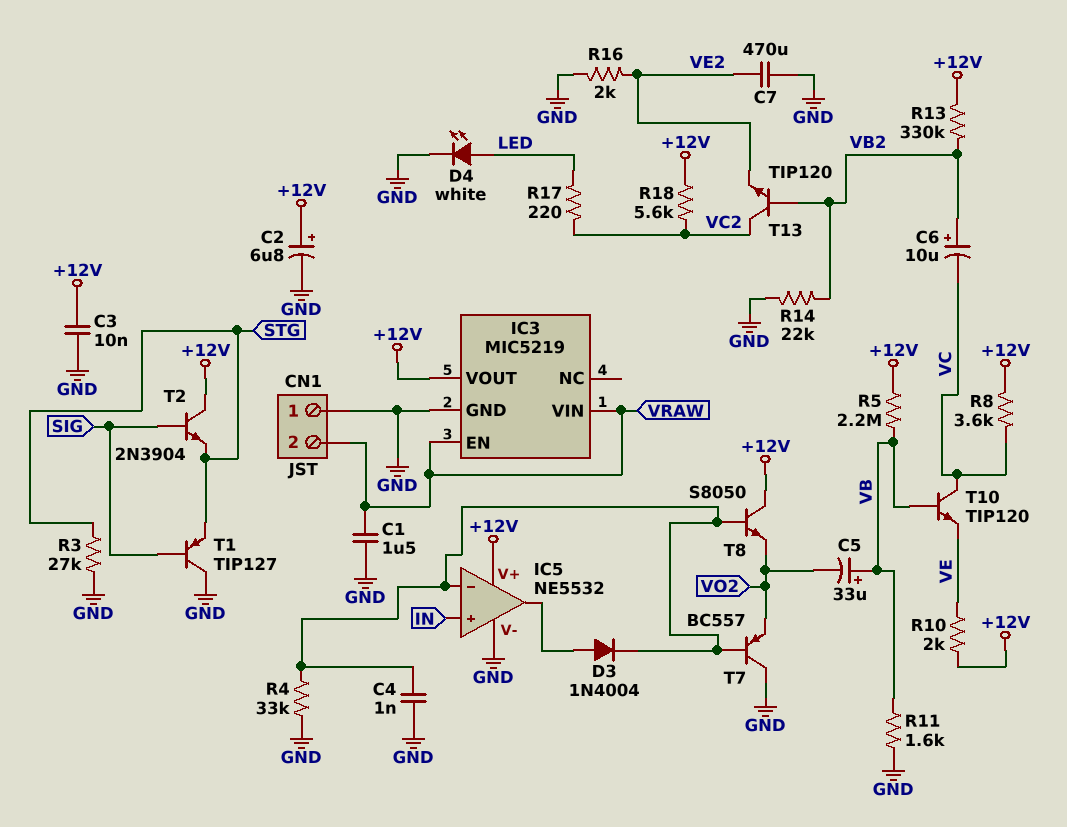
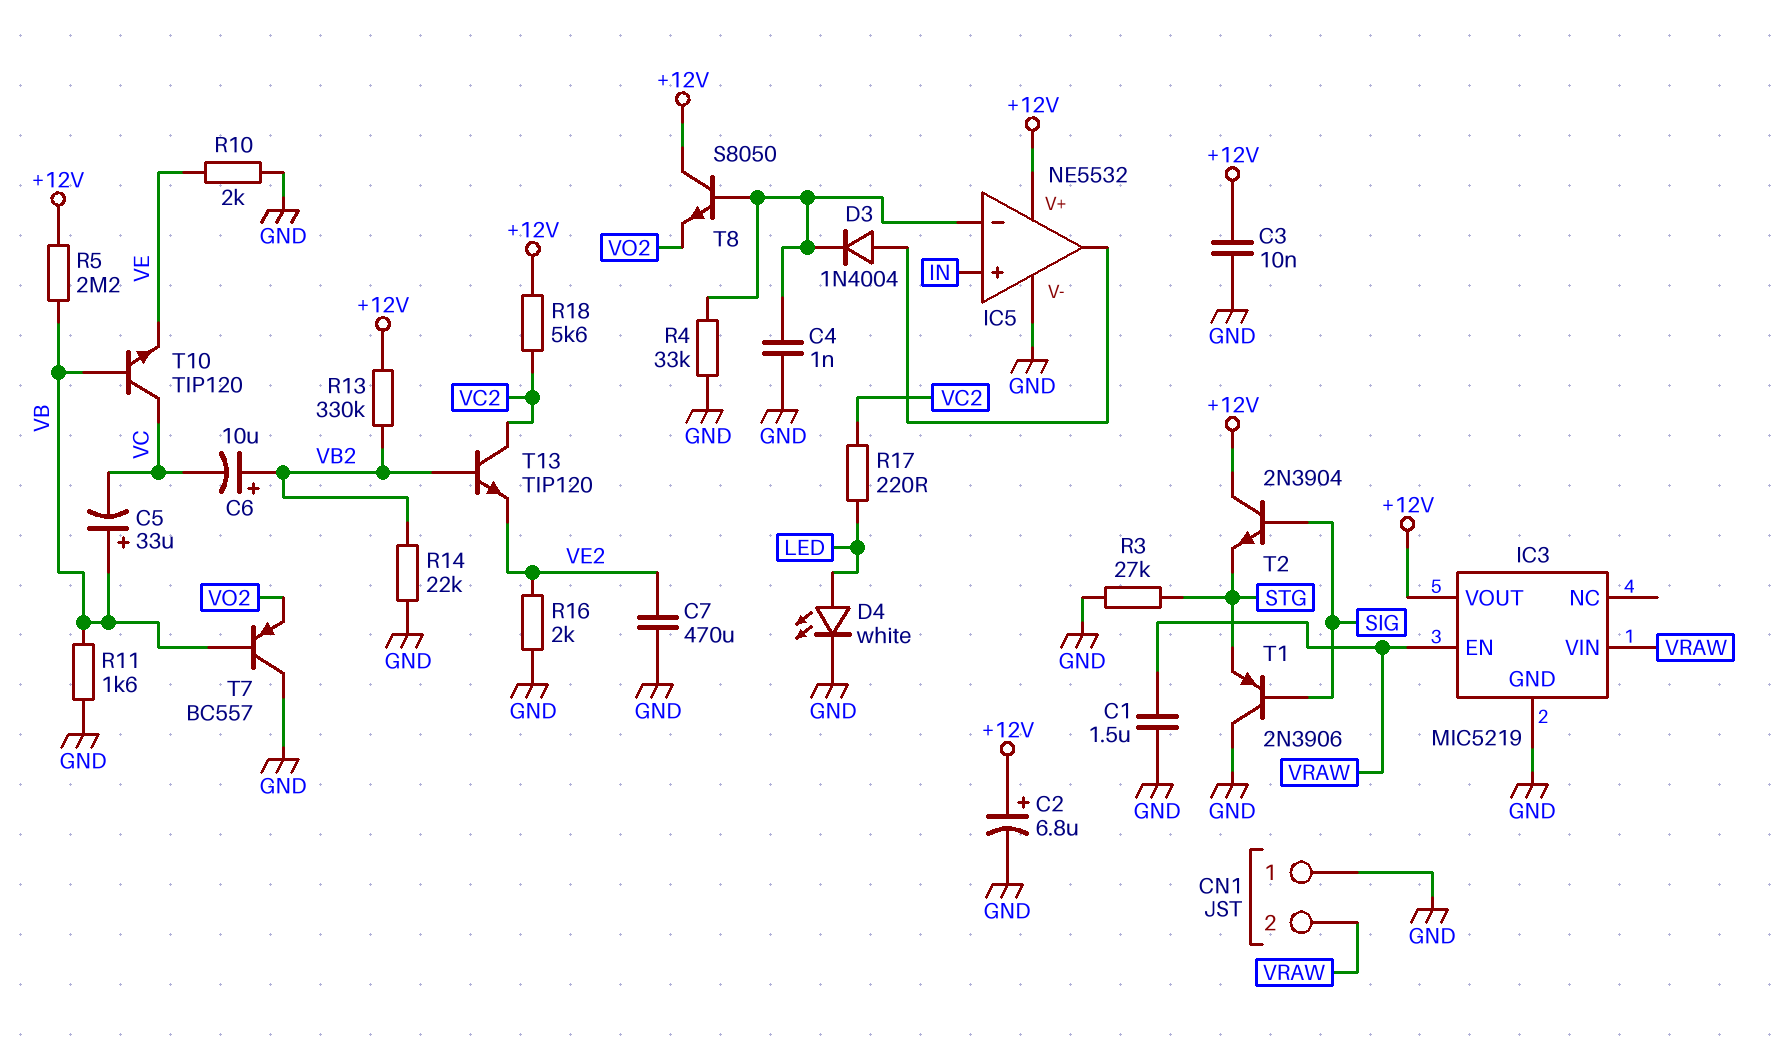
C5: 33uF (plus VB, minus VO2) -> 33uF (plus VB, minus VC)
R8: 3.6k (+12V, VC) -> none
R10: 2k (+12V, VE) -> 2k (GND, VE)
T1: PNP TIP127 (B SIG, C GND, E STG) -> PNP 2N3906 (B SIG, C GND, E STG)
T7: PNP BC557 (B IC5/in-, C GND, E VO2) -> PNP BC557 (B VB, C GND, E VO2)

